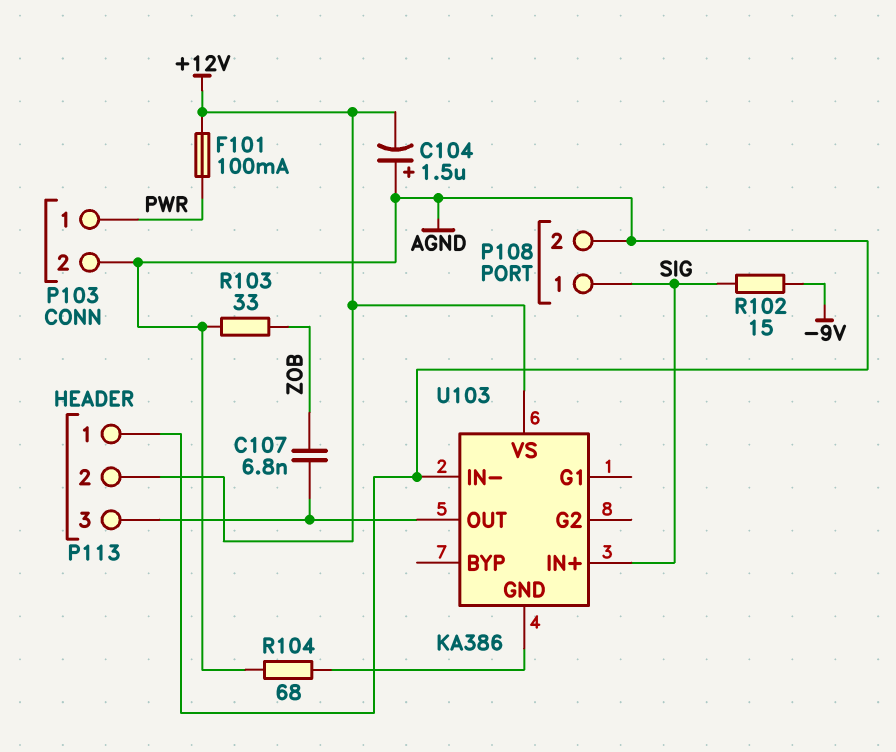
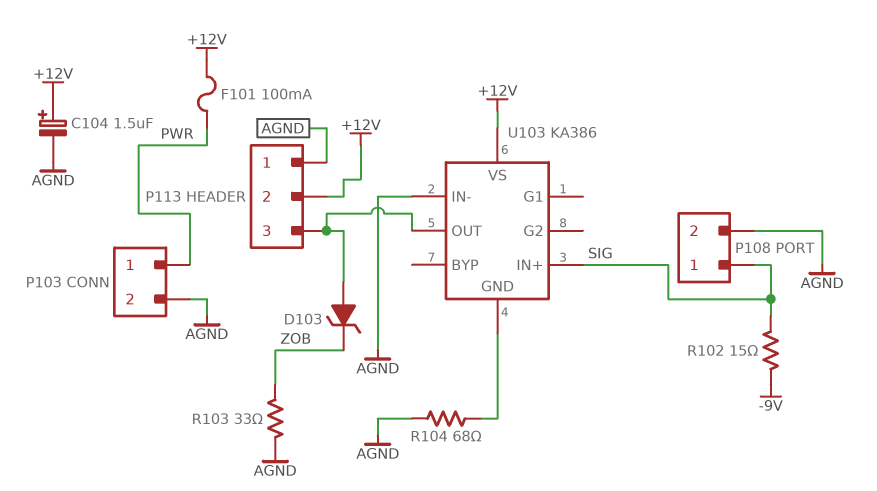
C104: 1.5uF (plus AGND, minus +12V) -> 1.5uF (plus +12V, minus AGND)
C107: 6.8nF (P113/3, ZOB) -> none
D103: none -> zener (A P113/3, K ZOB)

